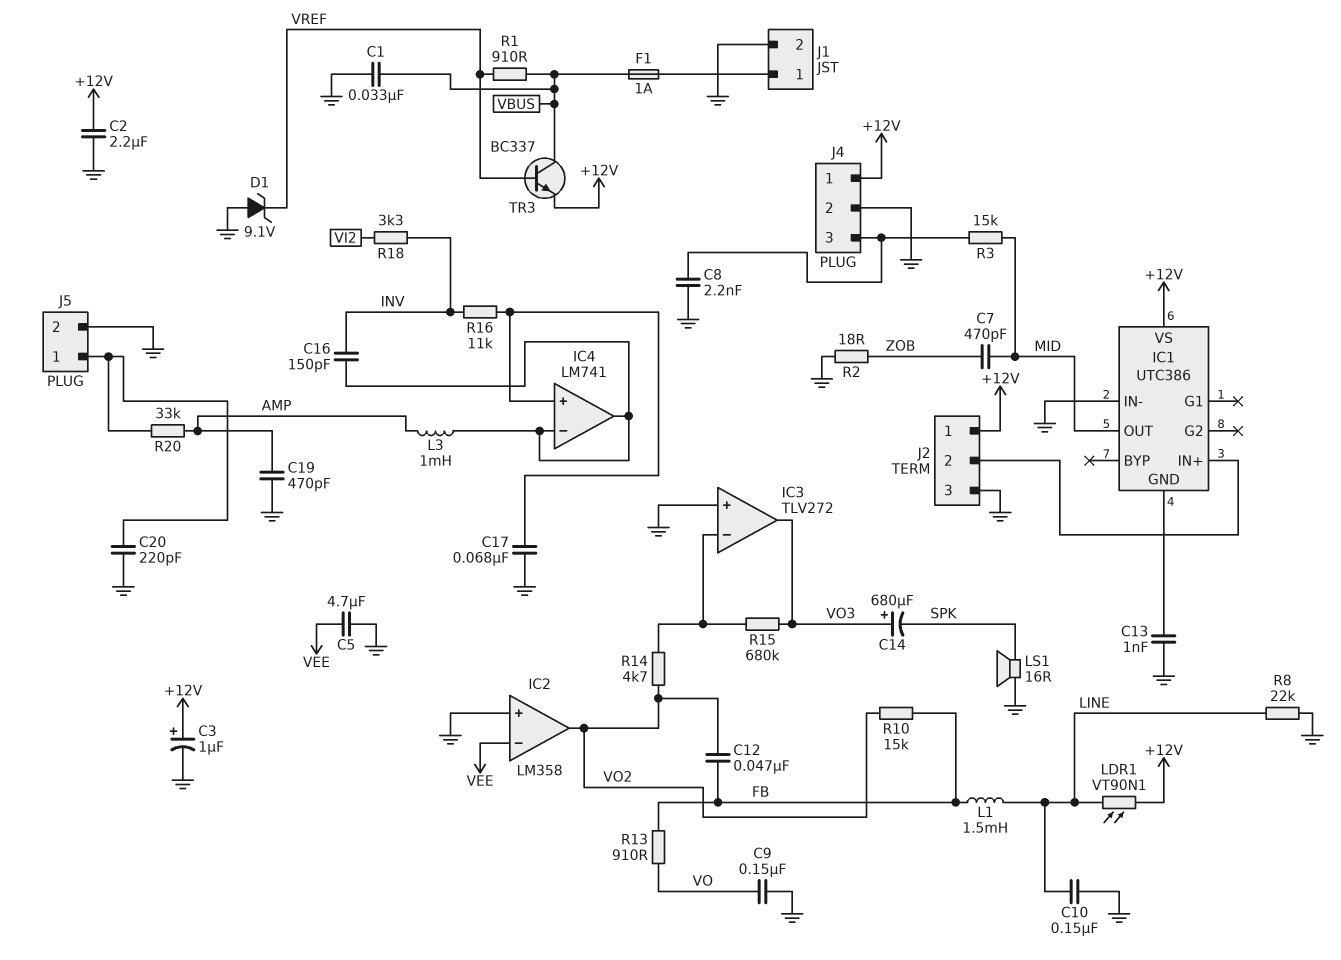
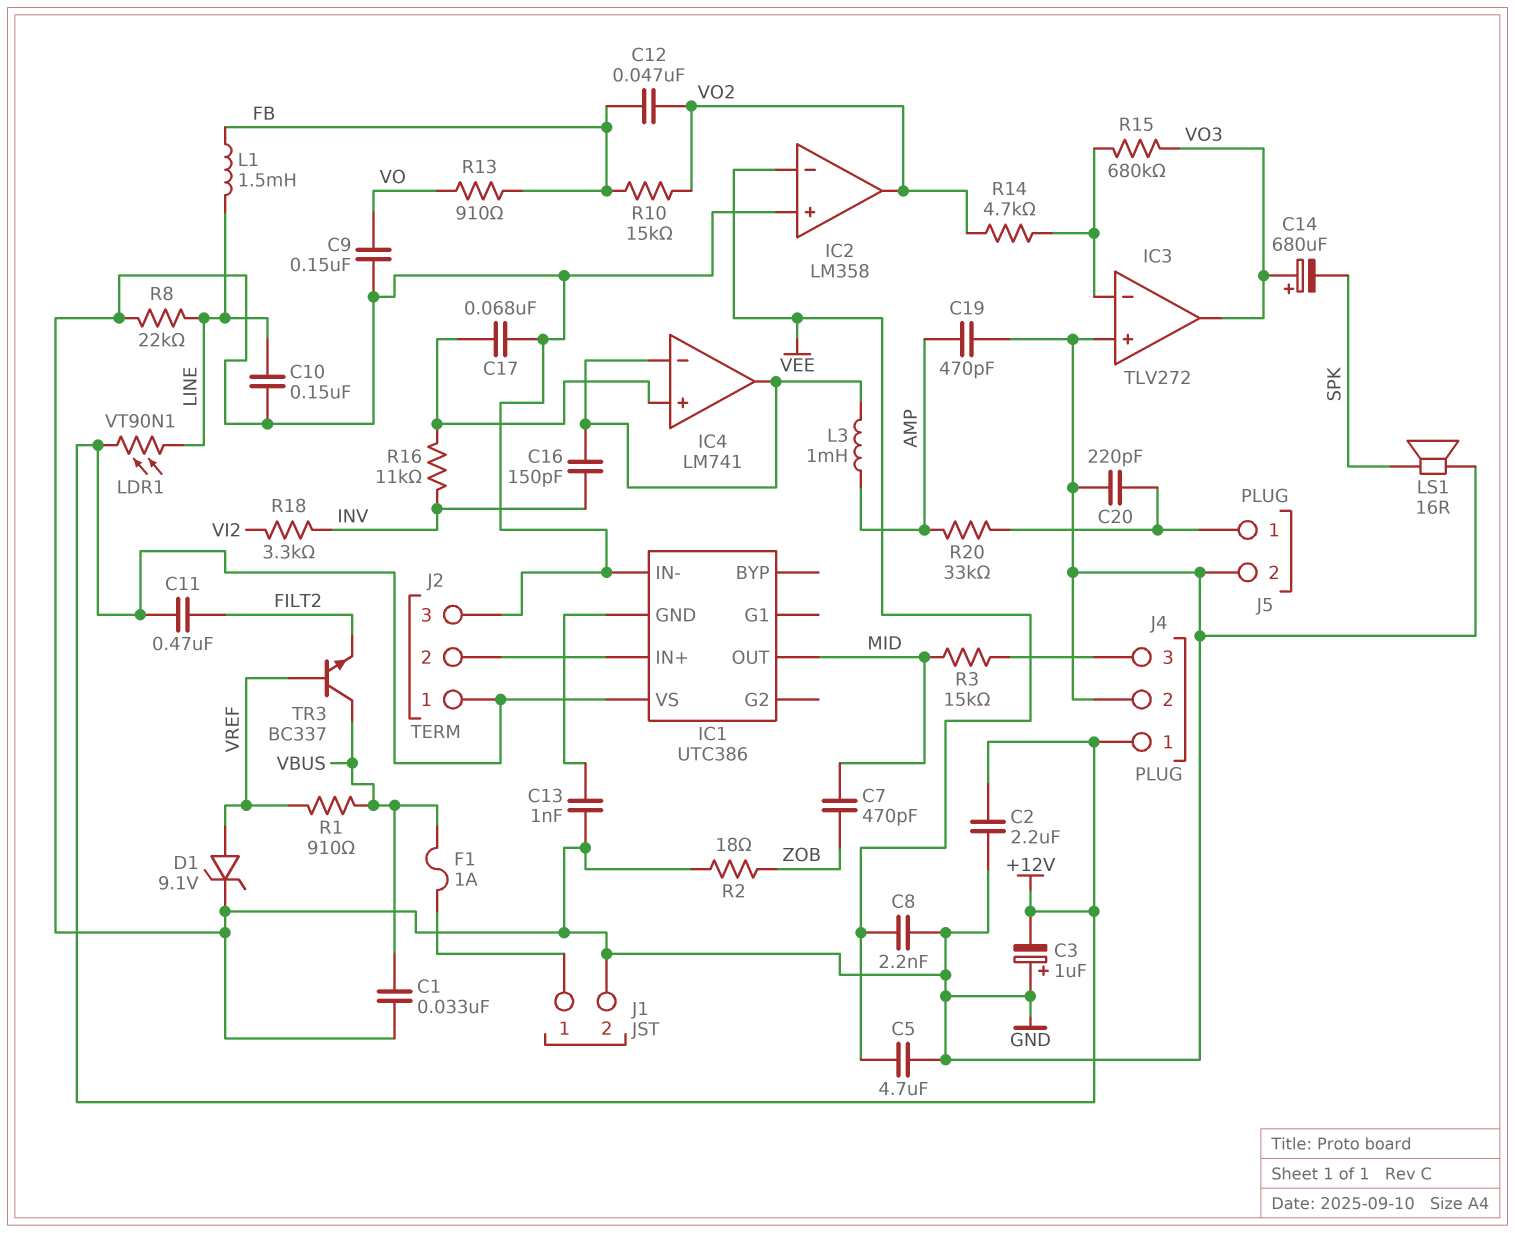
C3: 1uF (plus +12V, minus GND) -> 1uF (plus GND, minus +12V)
C8: 2.2nF (GND, J4/3) -> 2.2nF (GND, VEE)
C11: none -> 470nF (+12V, FILT2)
D1: zener 9.1V (A GND, K VREF) -> zener 9.1V (A VREF, K GND)
TR3: NPN BC337 (B VREF, C VBUS, E +12V) -> NPN BC337 (B VREF, C VBUS, E FILT2)

